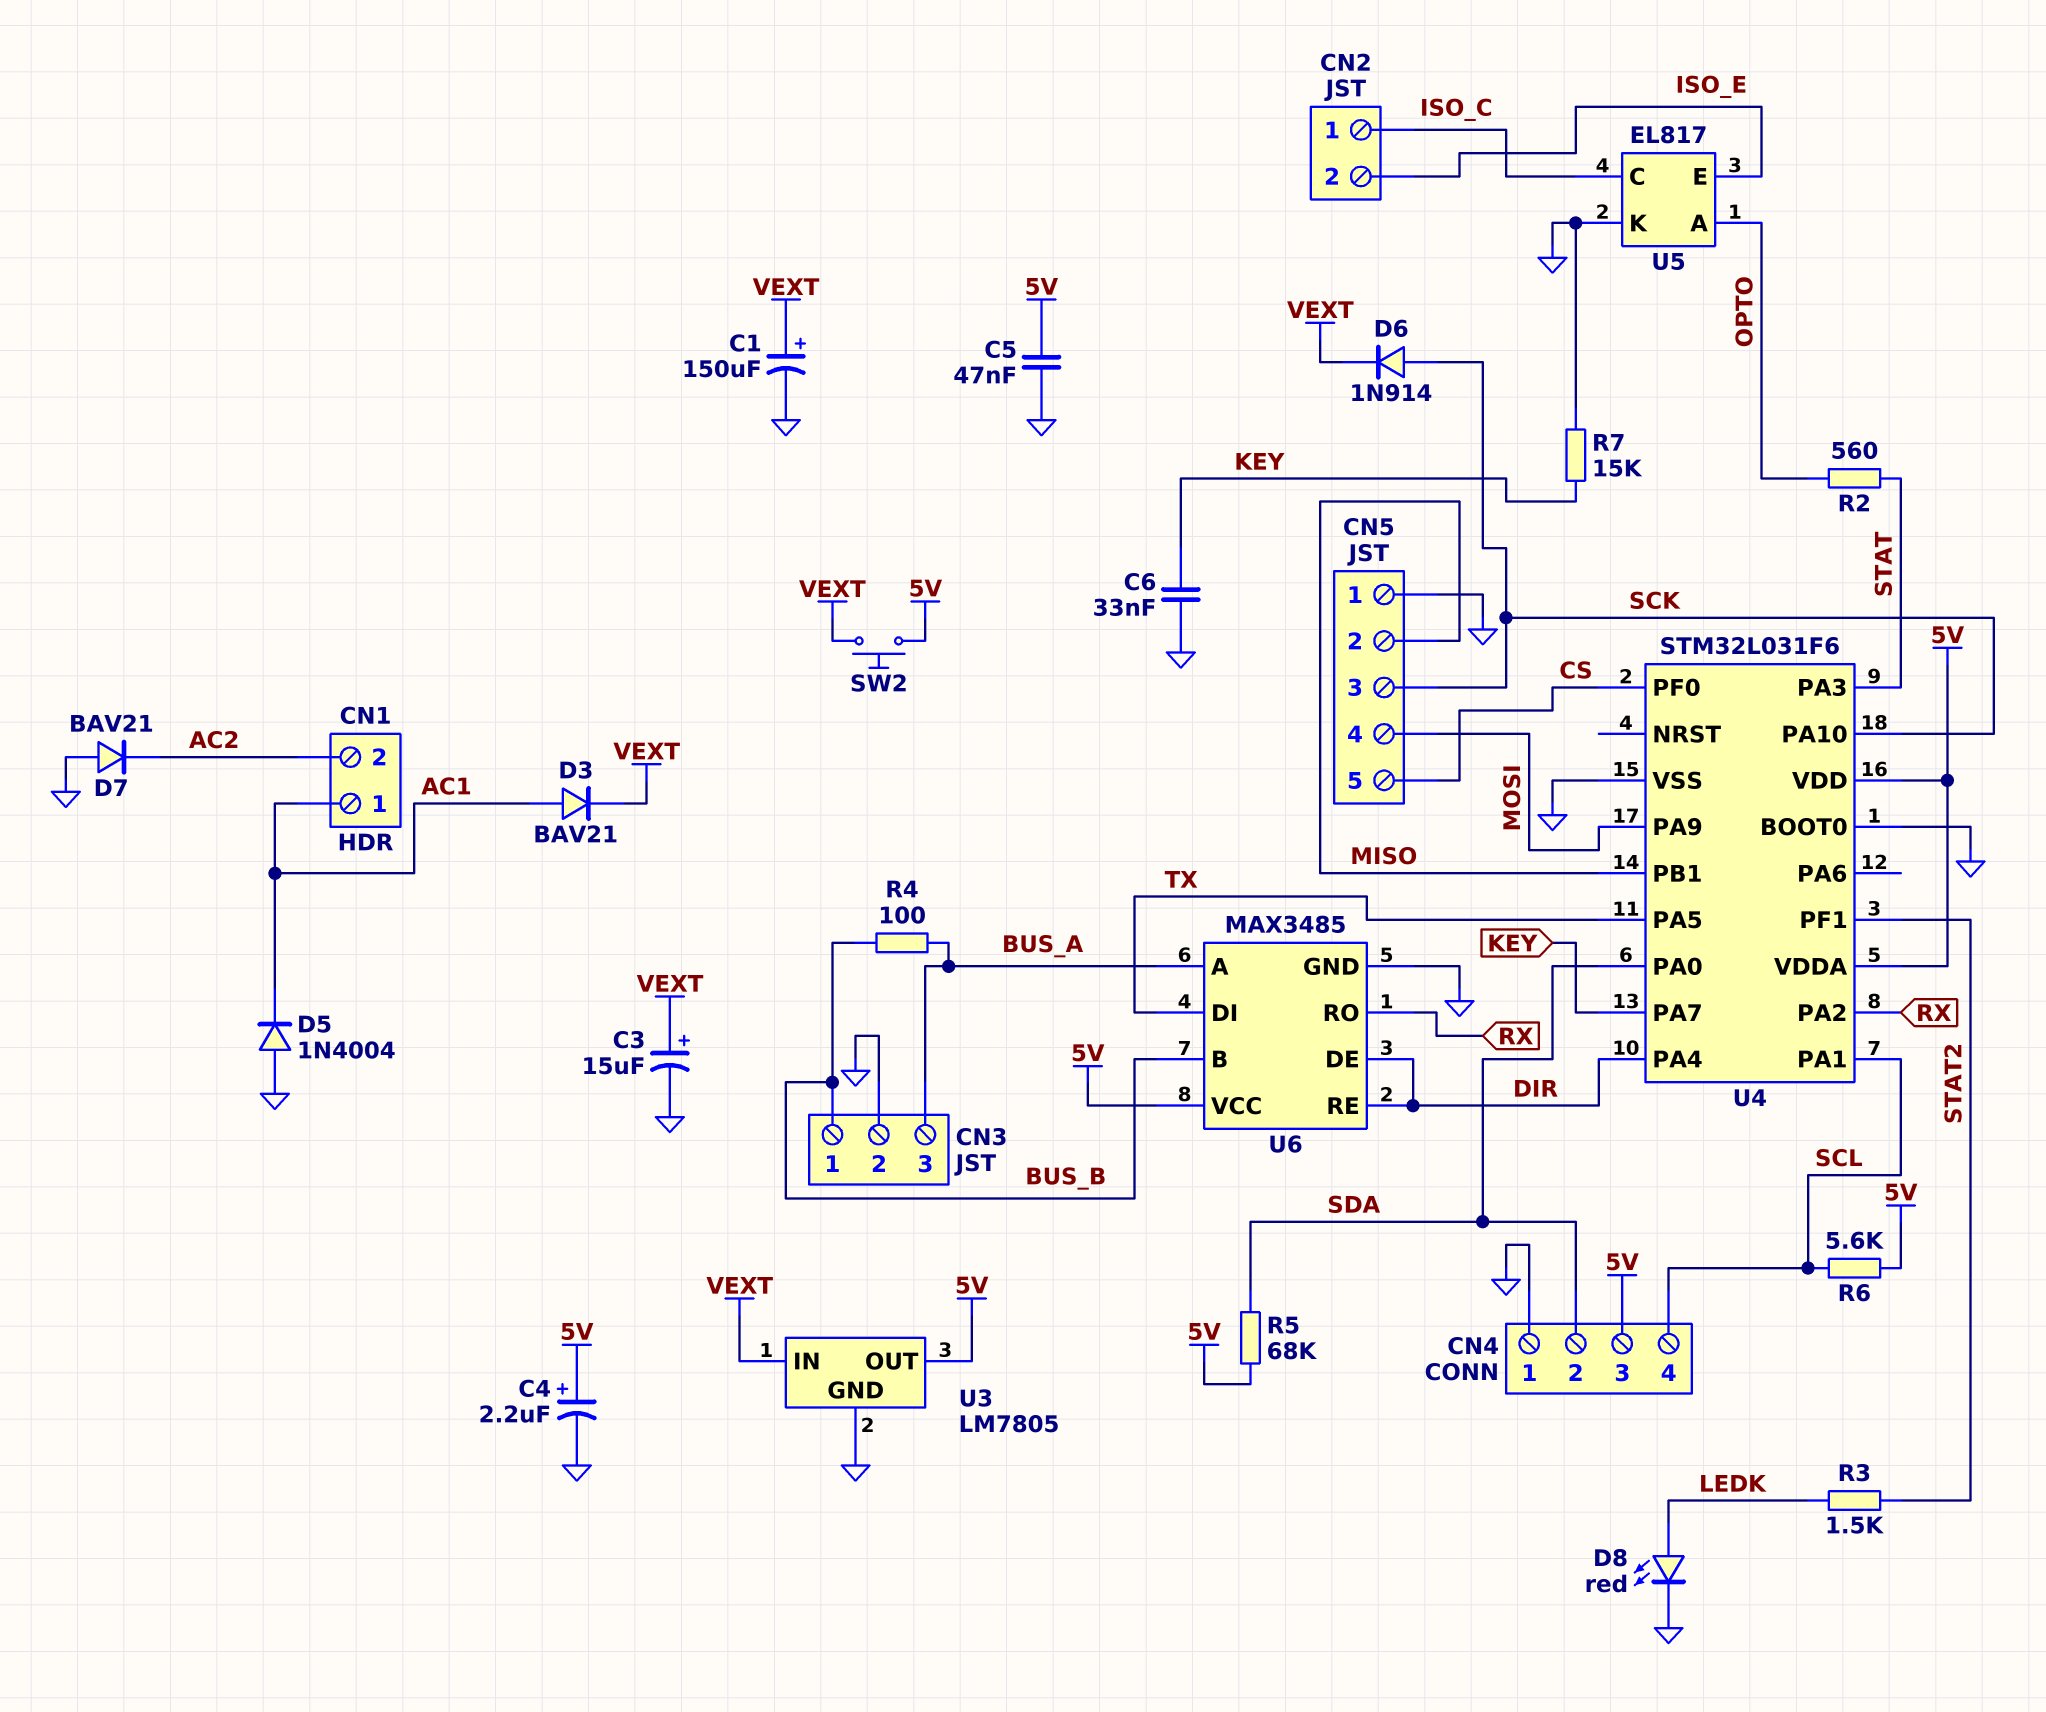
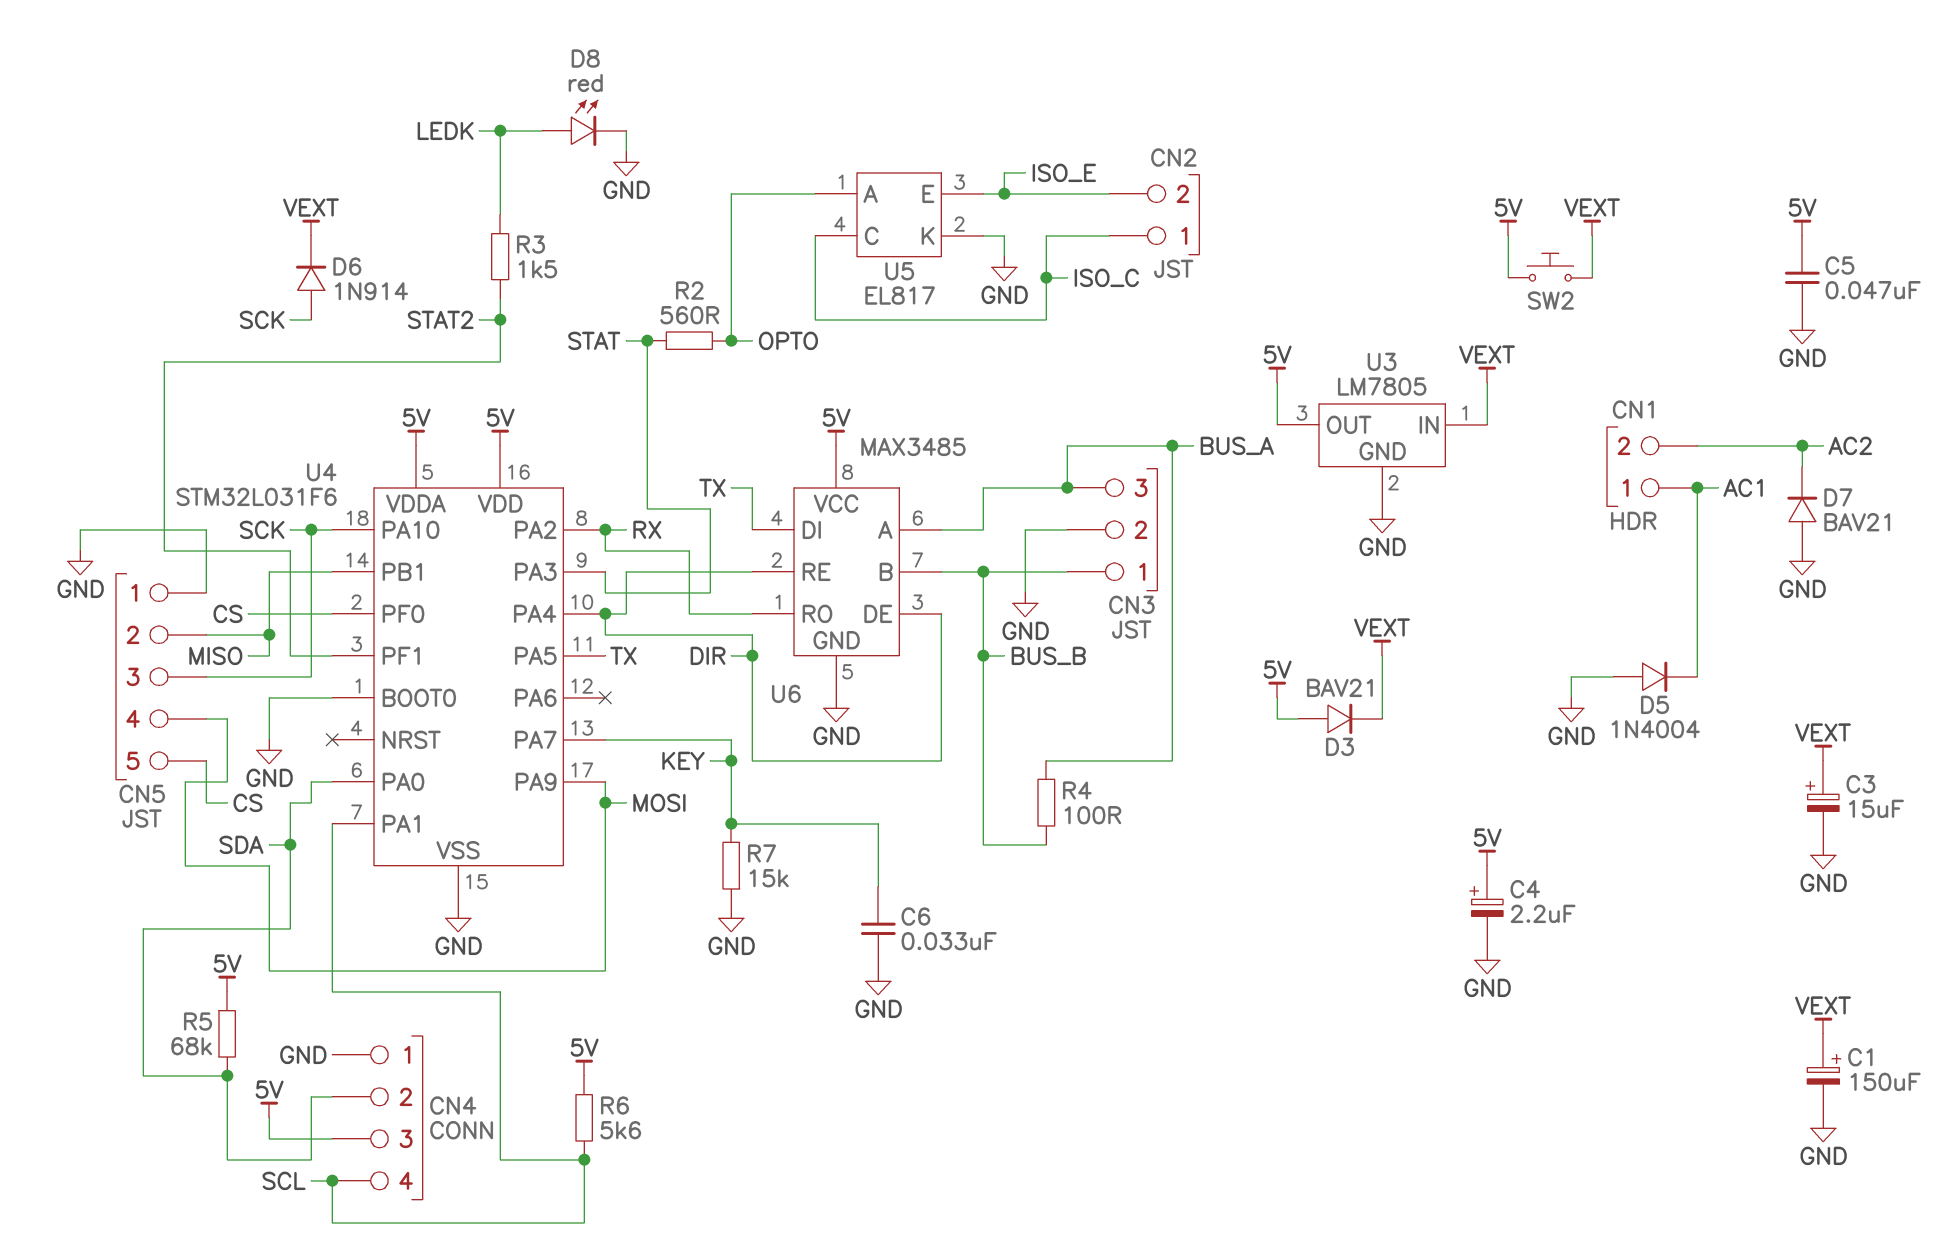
D3: diode BAV21 (A AC1, K VEXT) -> diode BAV21 (A 5V, K VEXT)

